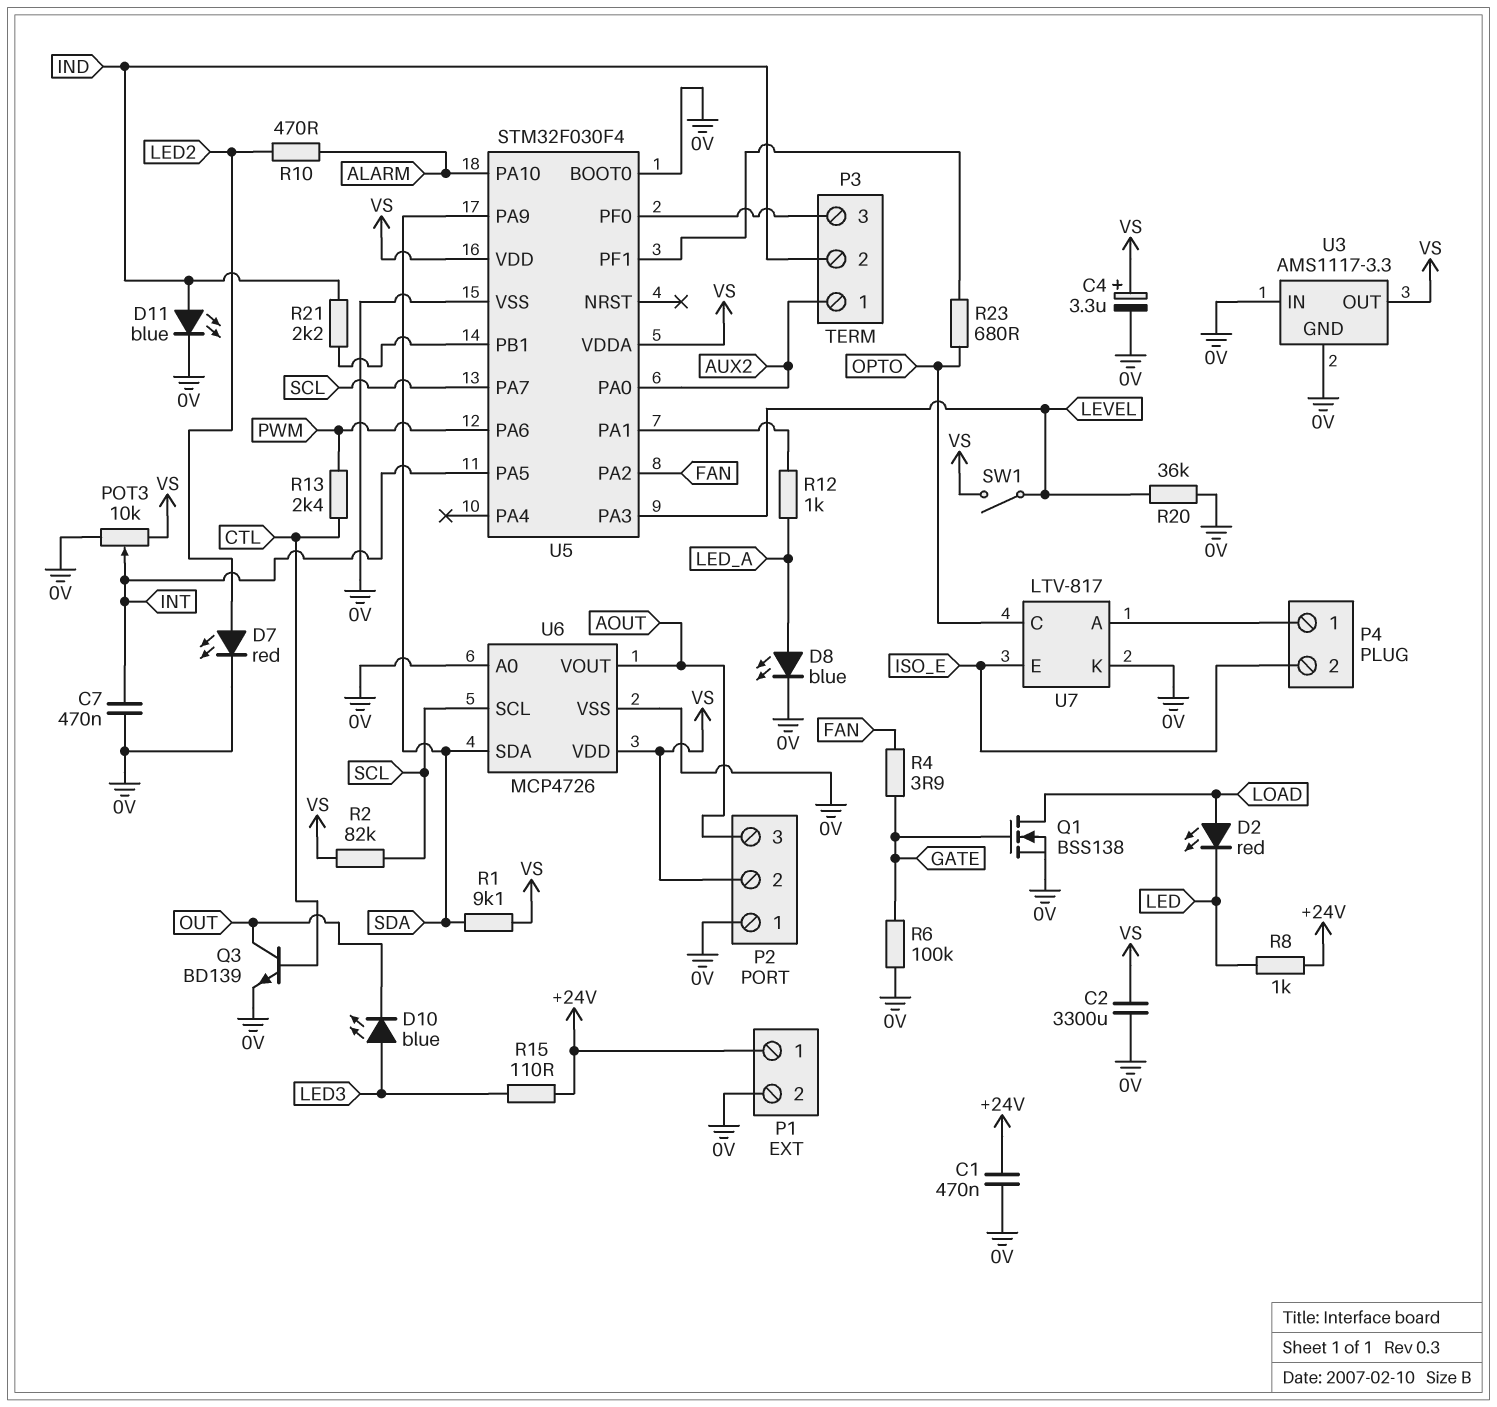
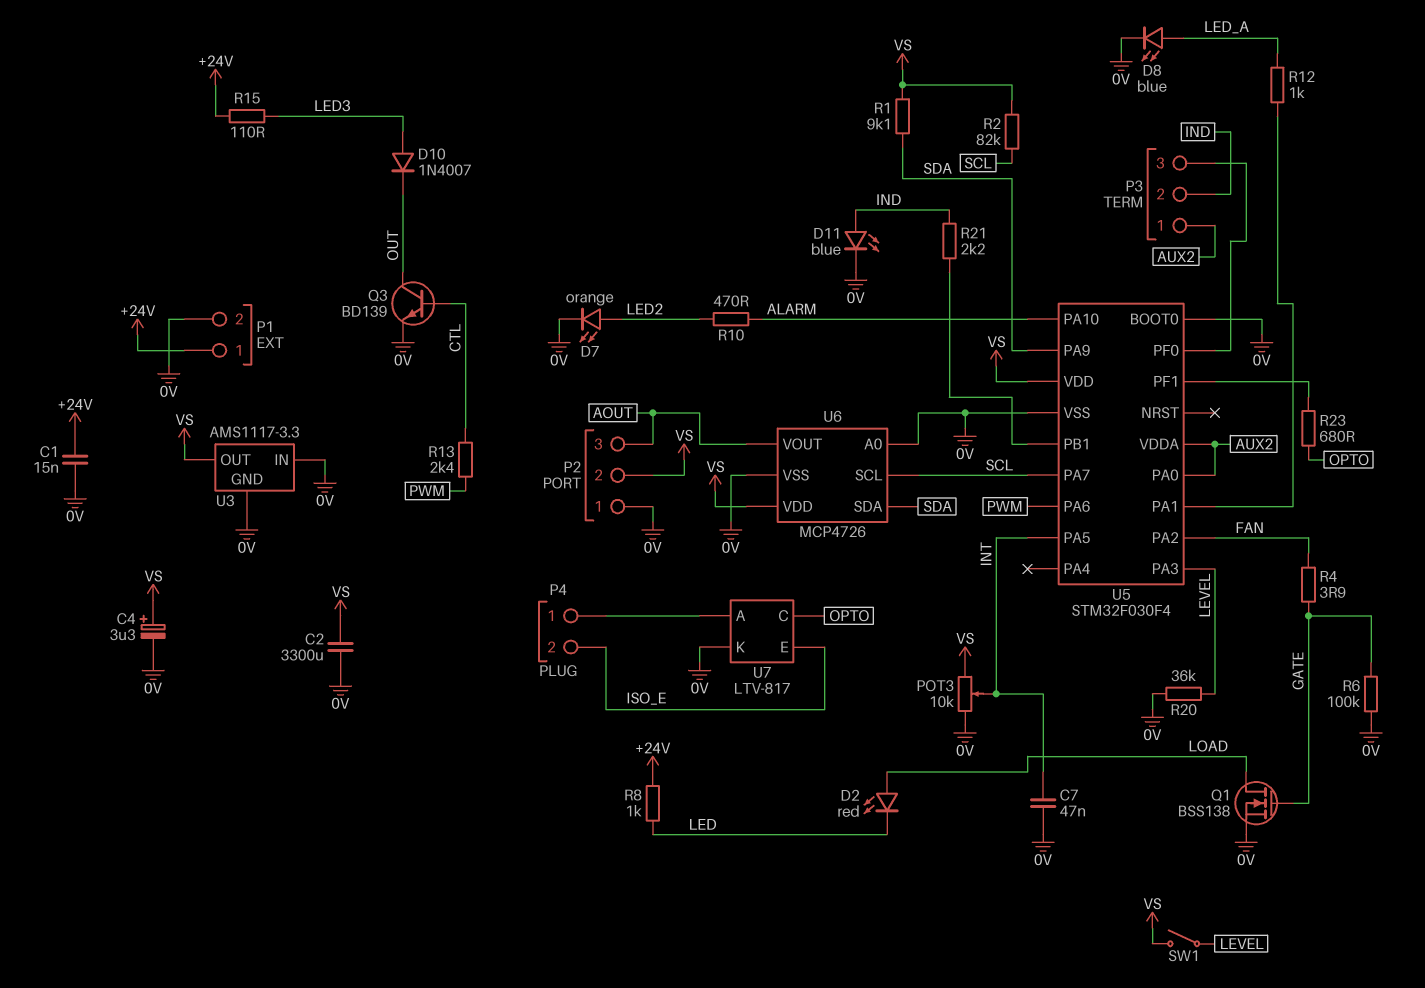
C1: 470nF (+24V, 0V) -> 15nF (+24V, 0V)
C7: 470nF (0V, INT) -> 47nF (0V, INT)
D7: LED red (A LED2, K 0V) -> LED orange (A LED2, K 0V)
D10: LED blue (A LED3, K OUT) -> diode 1N4007 (A LED3, K OUT)
U5 pin VDDA: VS -> AUX2

